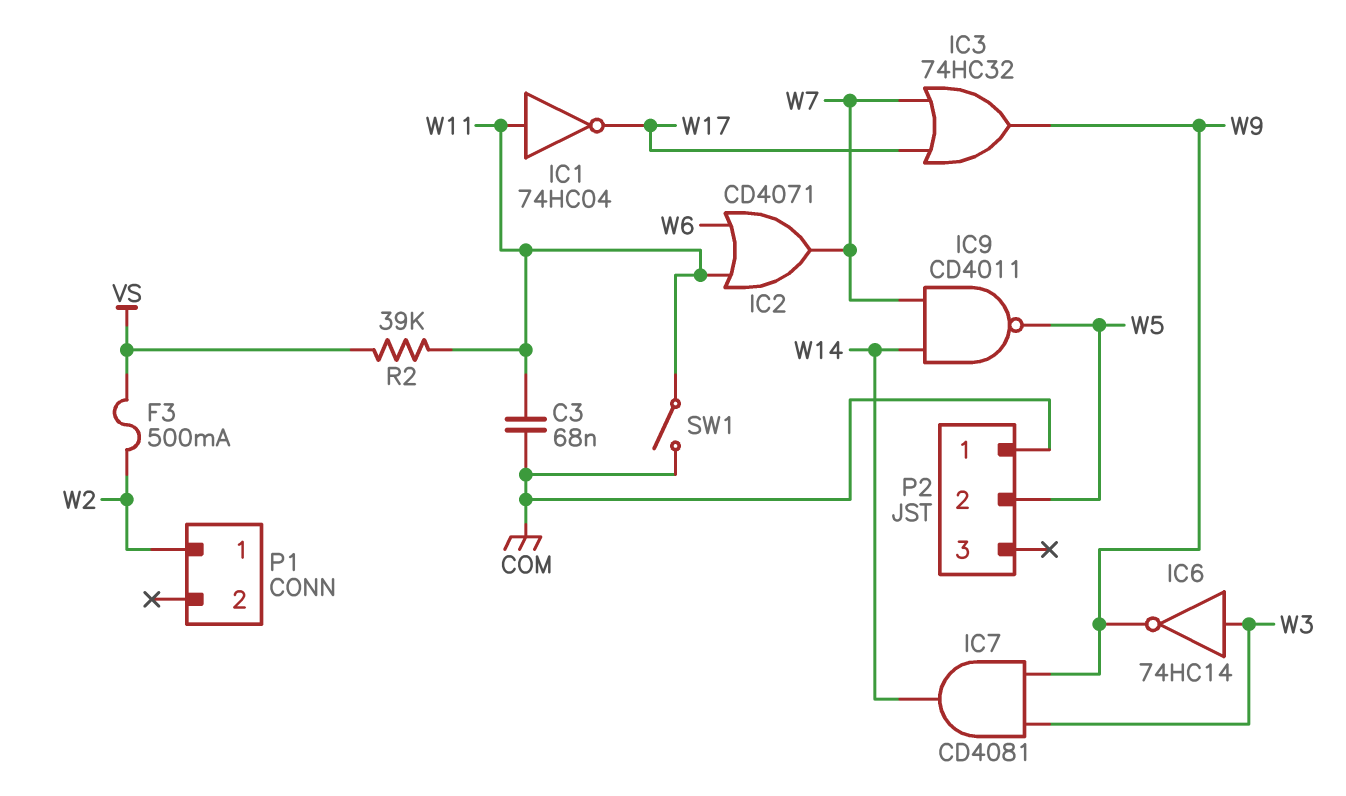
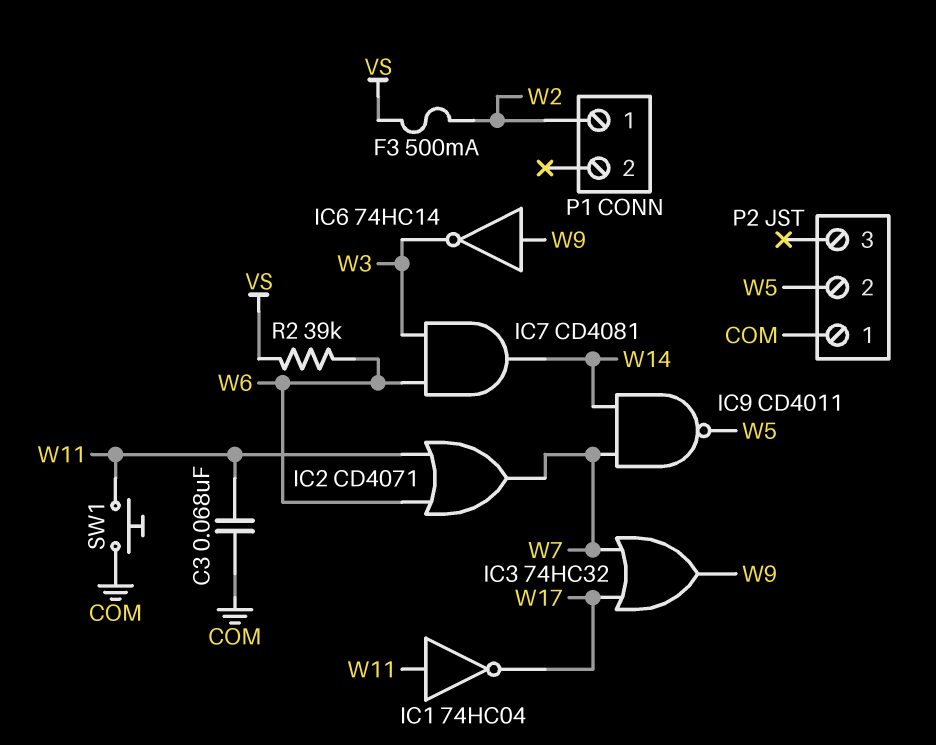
IC6: NOT 74HC14 (in W3, out W9) -> NOT 74HC14 (in W9, out W3)
IC7: AND CD4081 (in W3, in W9, out W14) -> AND CD4081 (in W3, in W6, out W14)
R2: 39k (VS, W11) -> 39k (VS, W6)
SW1: switch (COM, W11) -> button (COM, W11)

